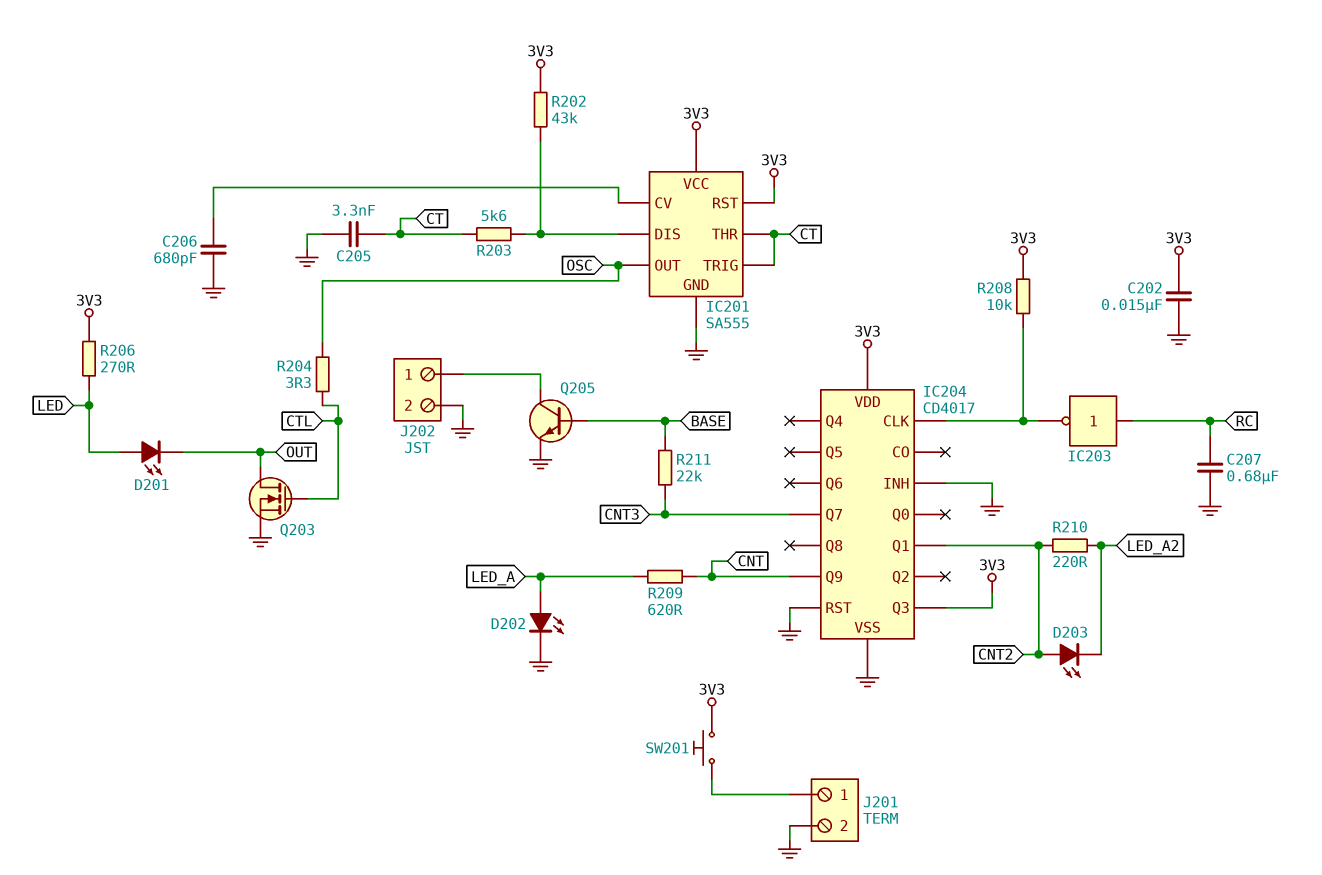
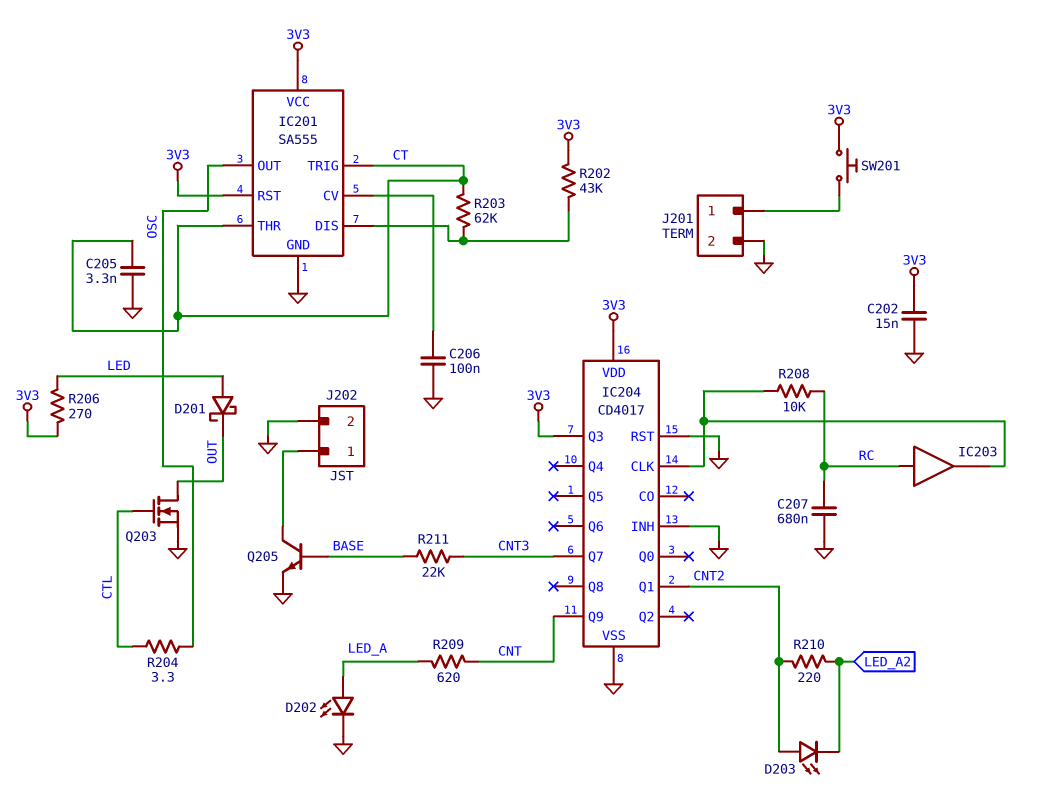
C206: 680pF (GND, IC201/CV) -> 100nF (GND, IC201/CV)
D201: LED (A LED, K OUT) -> schottky (A LED, K OUT)
IC203: NOT (in RC, out IC204/CLK) -> buffer (in RC, out IC204/CLK)
R203: 5.6k (CT, IC201/DIS) -> 62k (CT, IC201/DIS)
R208: 10k (3V3, IC204/CLK) -> 10k (IC204/CLK, RC)

